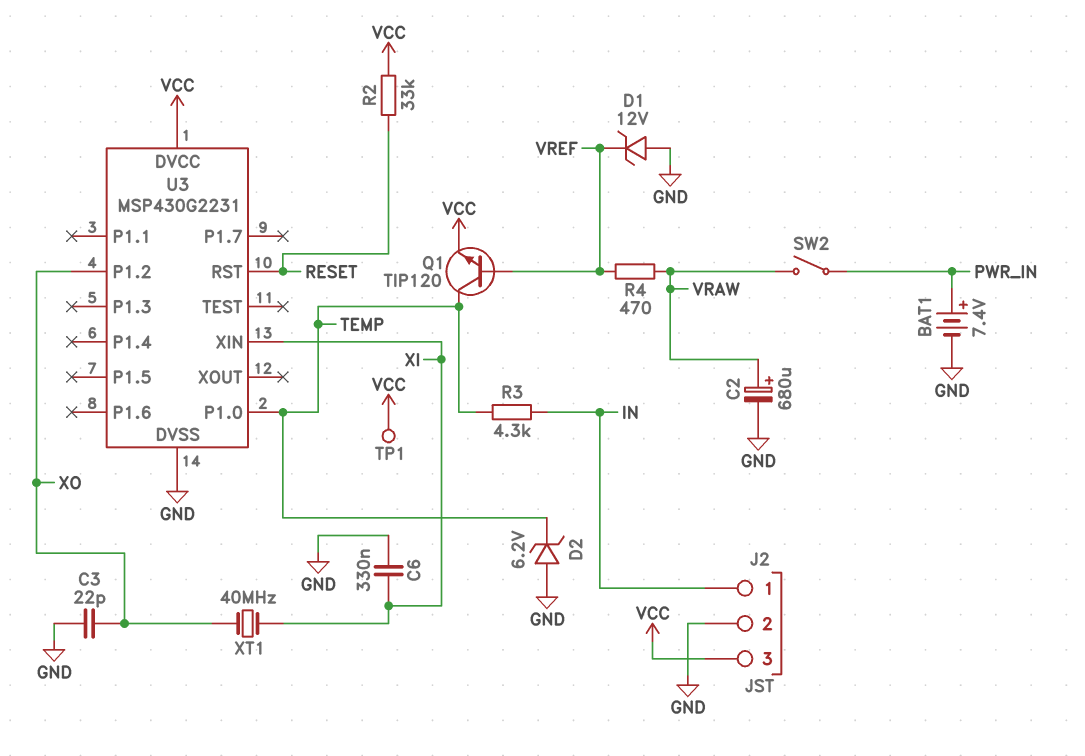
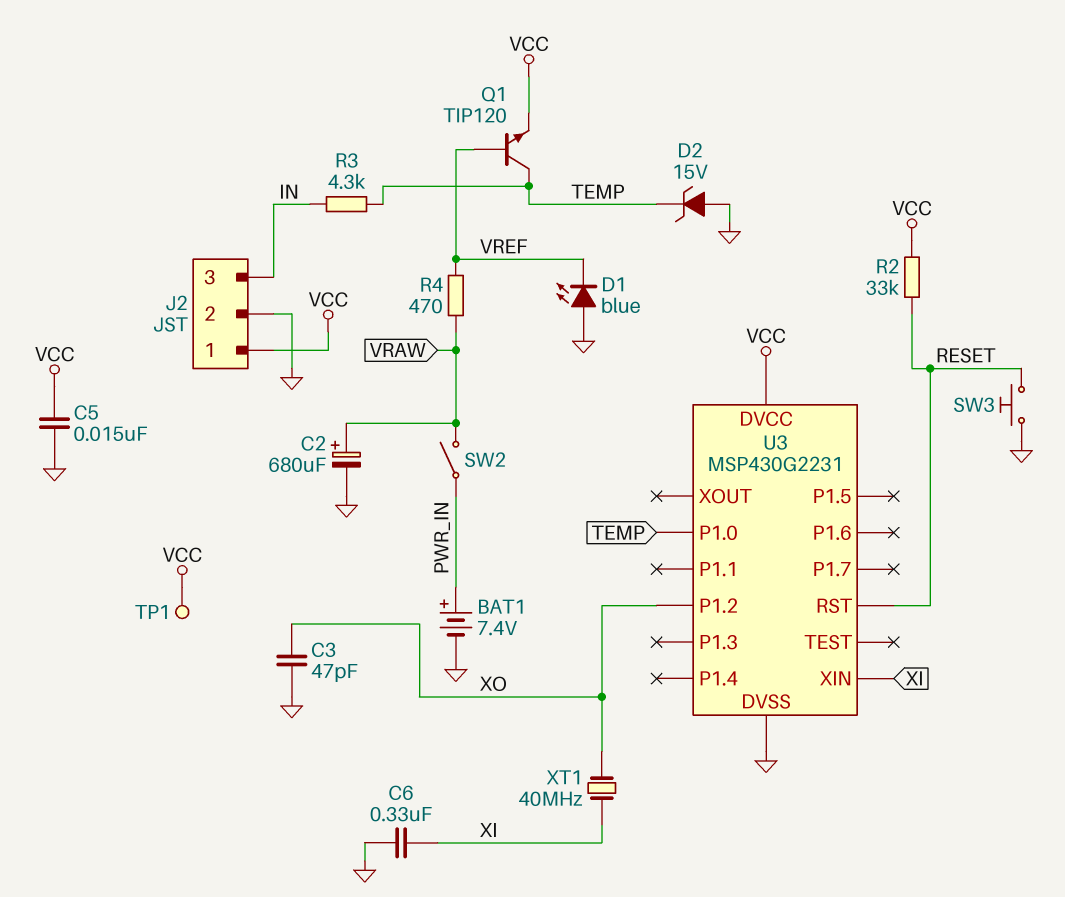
C3: 22pF (GND, XO) -> 47pF (GND, XO)
C5: none -> 15nF (GND, VCC)
D1: zener 12V (A GND, K VREF) -> LED blue (A GND, K VREF)
D2: zener 6.2V (A GND, K TEMP) -> zener 15V (A GND, K TEMP)
J2 pin 1: IN -> VCC
J2 pin 3: VCC -> IN
SW3: none -> button (GND, RESET)

